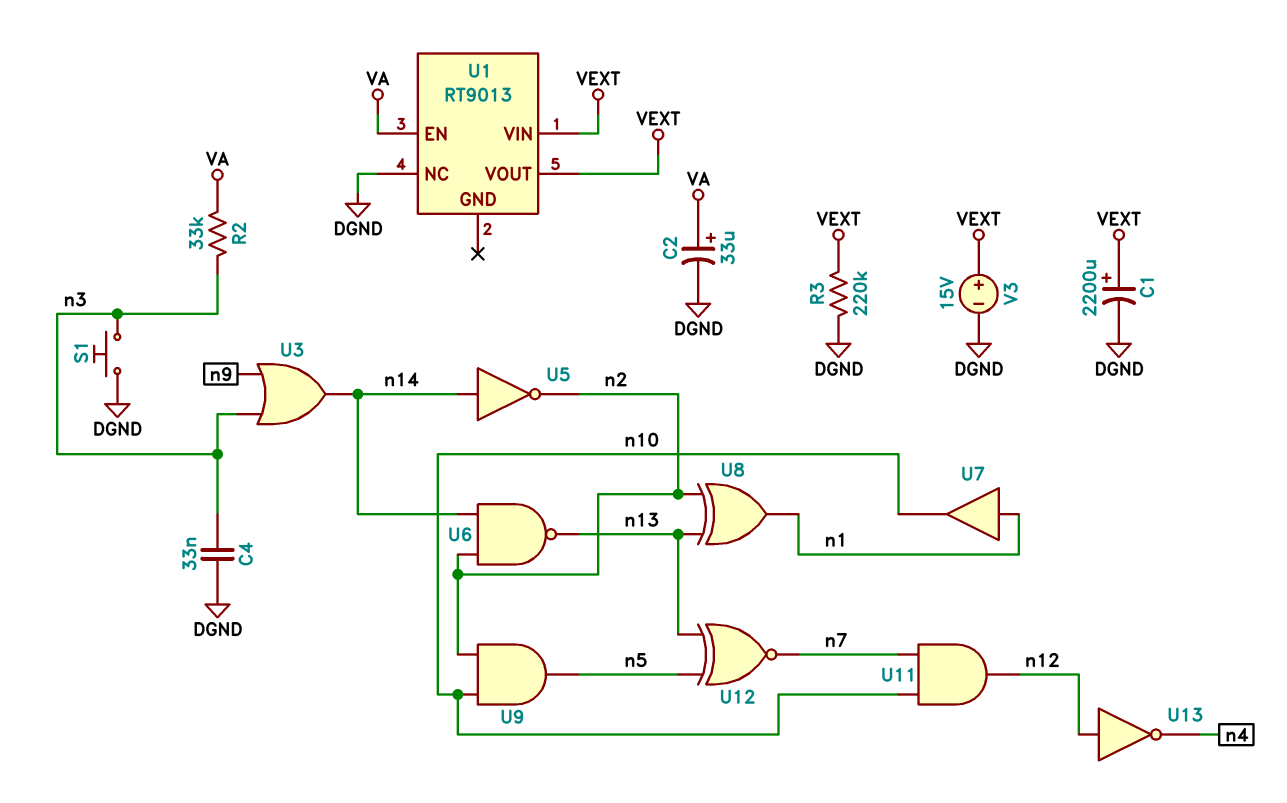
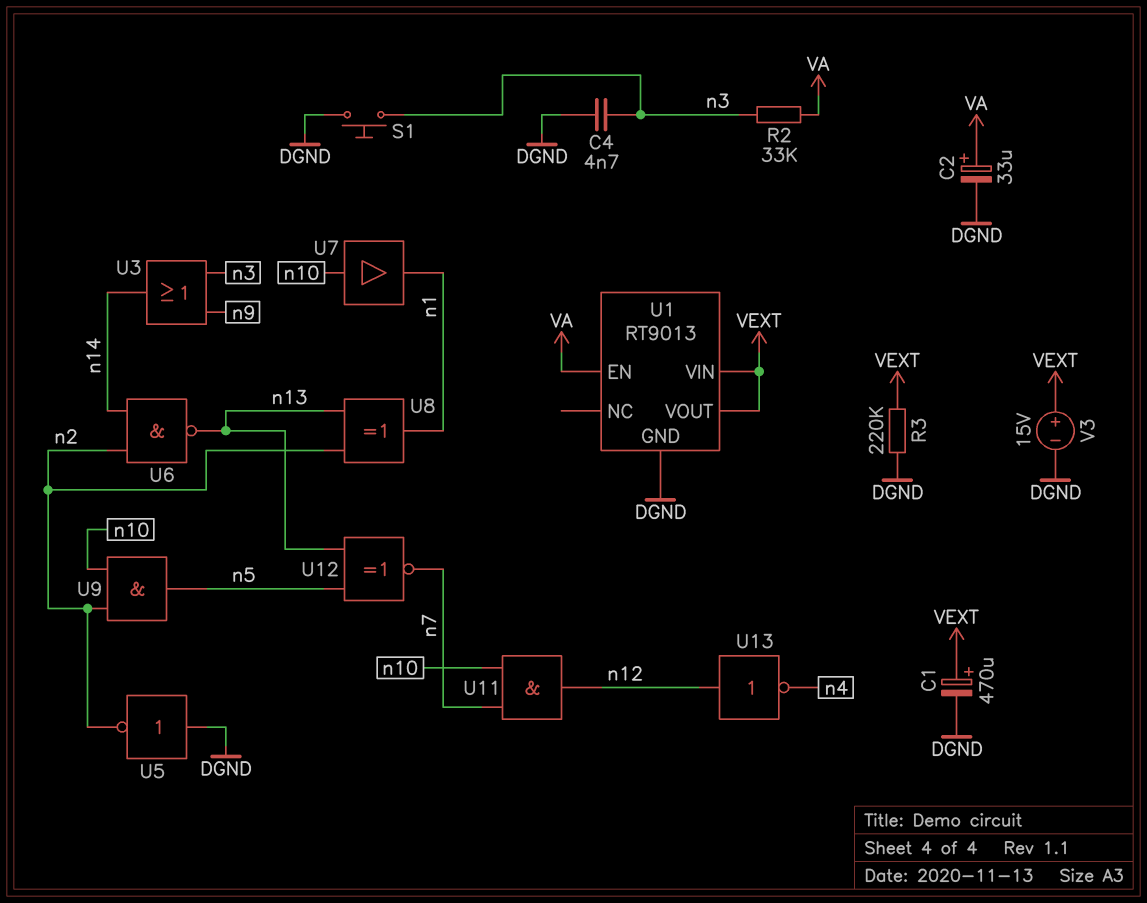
C1: 2200uF (plus VEXT, minus DGND) -> 470uF (plus VEXT, minus DGND)
C4: 33nF (DGND, n3) -> 4.7nF (DGND, n3)
U1 pin GND: none -> DGND
U1 pin NC: DGND -> none
U5: NOT (in n14, out n2) -> NOT (in DGND, out n2)
U7: buffer (in n1, out n10) -> buffer (in n10, out n1)

